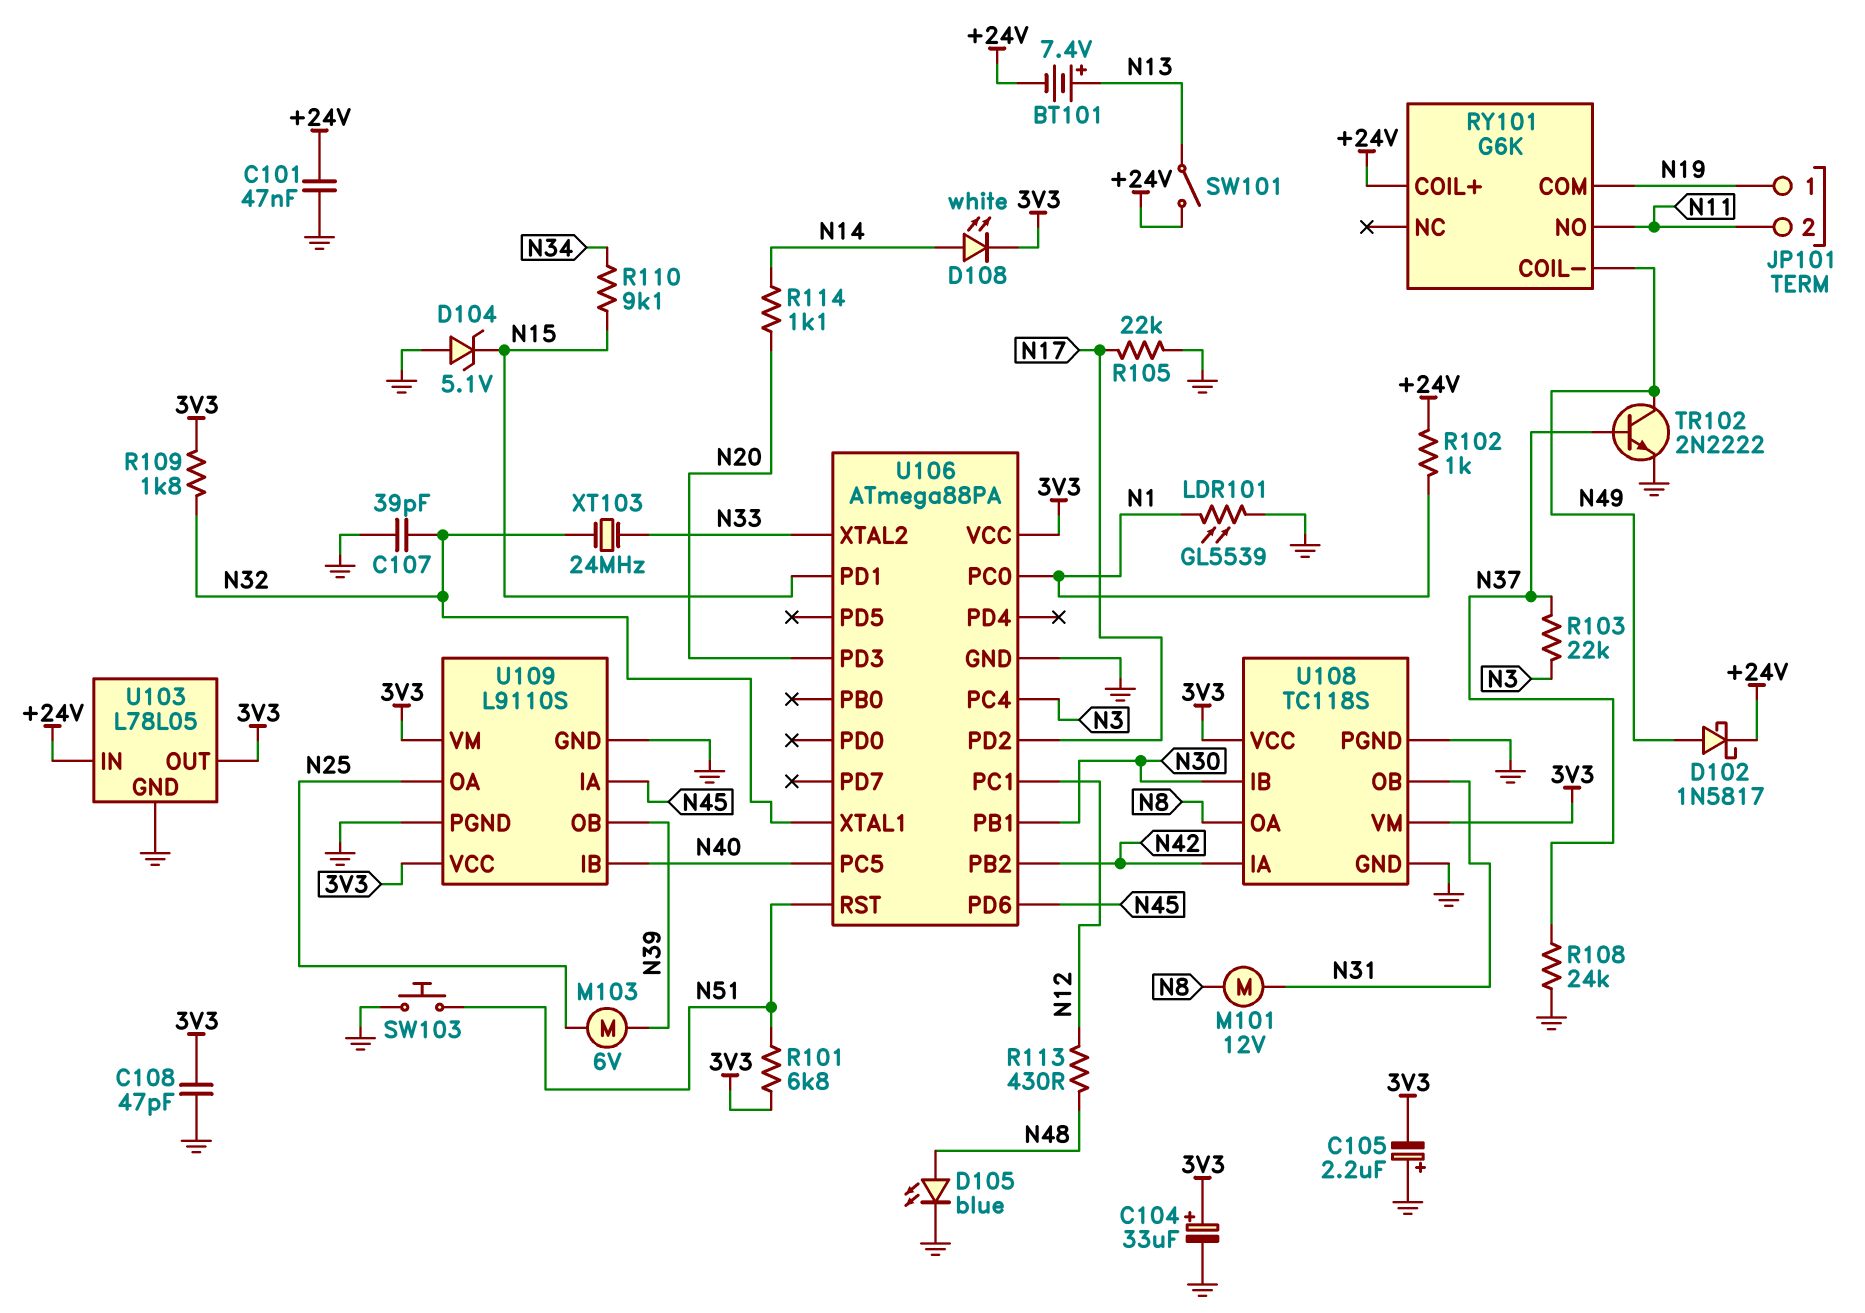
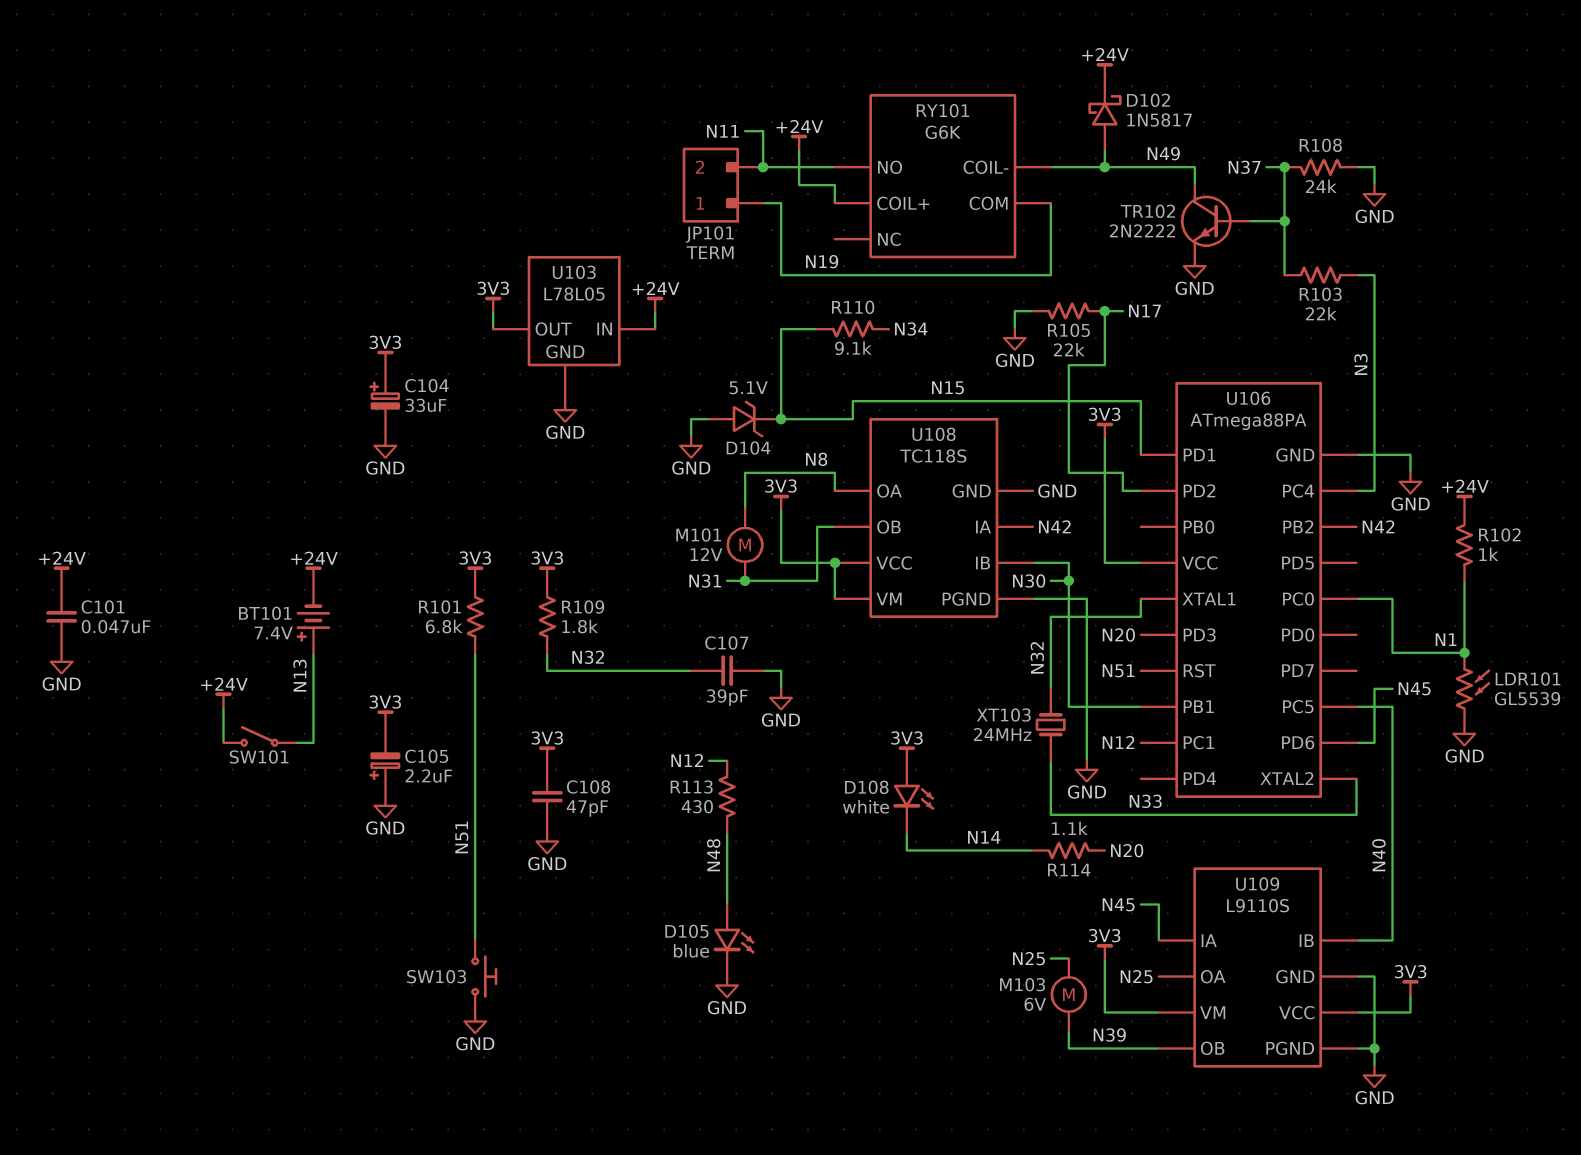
D108: LED white (A N14, K 3V3) -> LED white (A 3V3, K N14)

